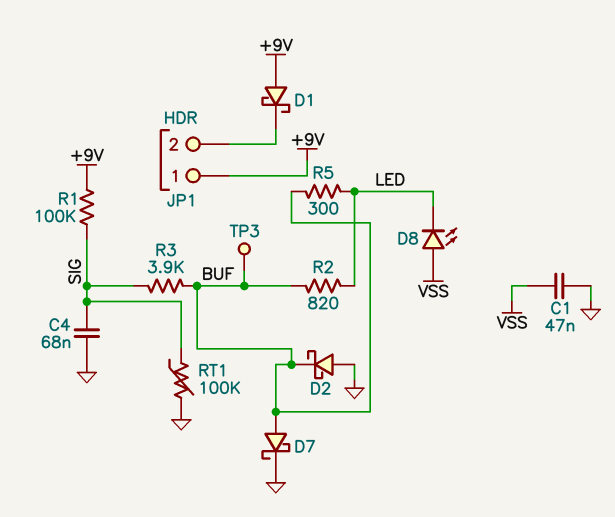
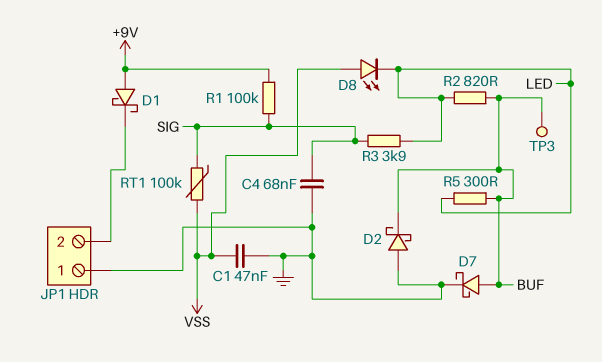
JP1 pin 1: +9V -> GND
R3: 3.9k (BUF, SIG) -> 3.9k (LED, SIG)
RT1: 100k (GND, SIG) -> 100k (SIG, VSS)

